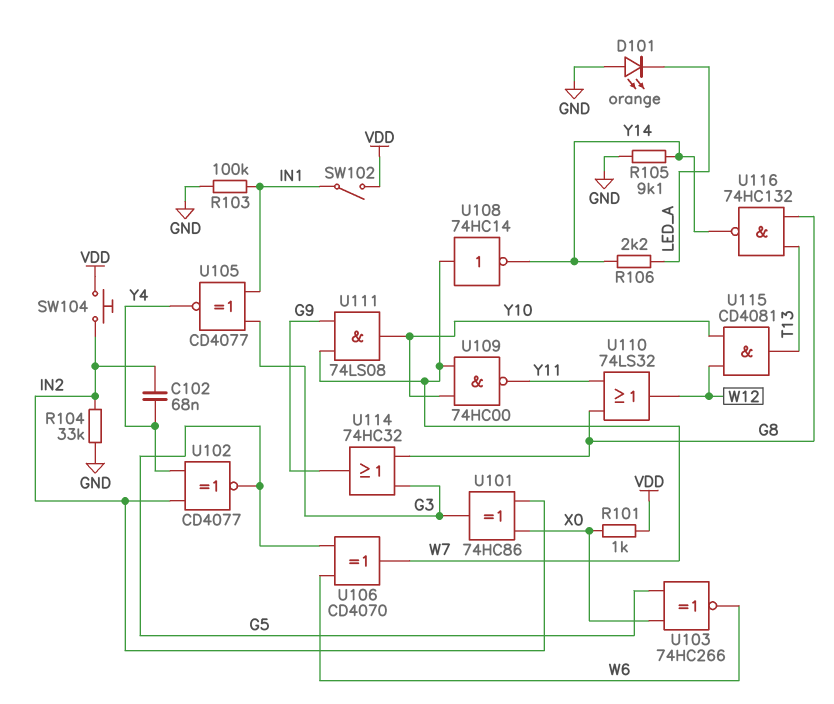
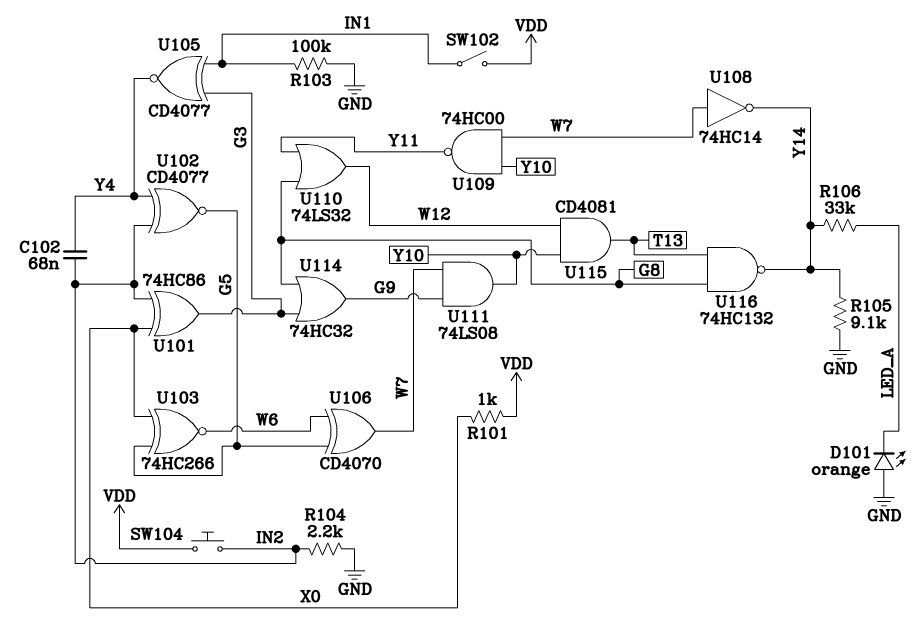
R104: 33k (GND, IN2) -> 2.2k (GND, IN2)
R106: 2.2k (LED_A, Y14) -> 33k (LED_A, Y14)

